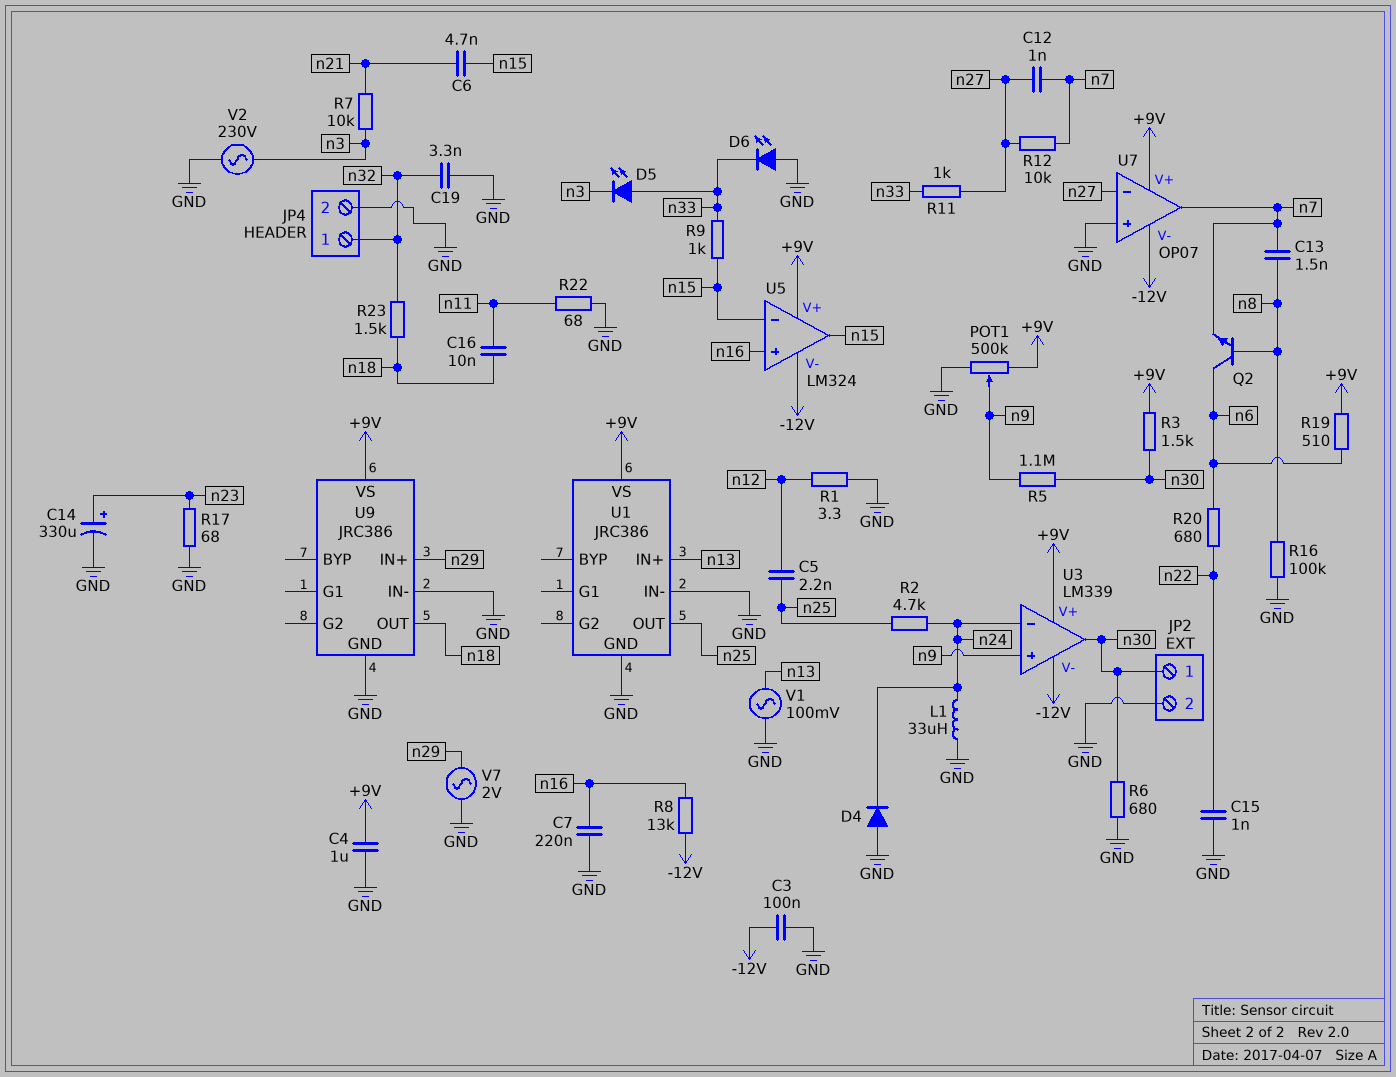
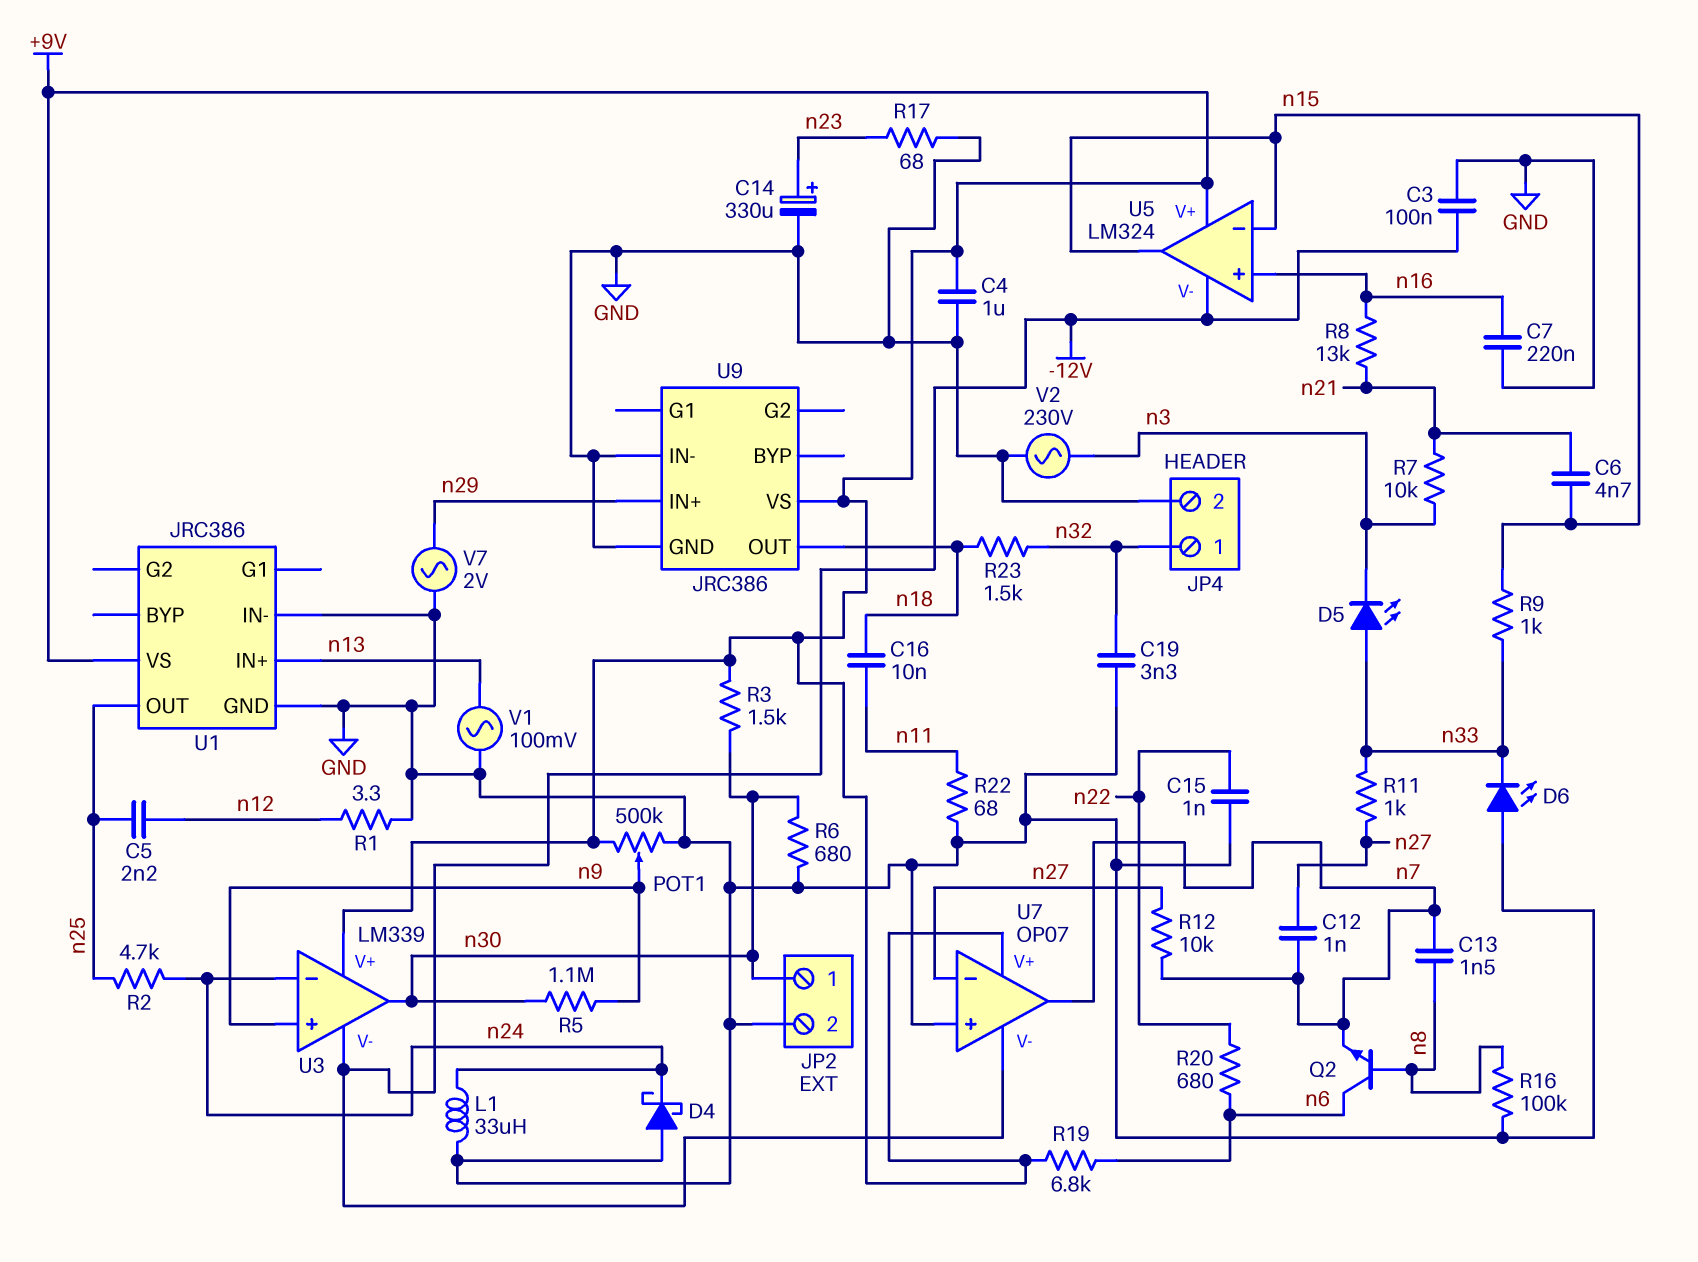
D4: diode (A GND, K n24) -> schottky (A GND, K n24)
R8: 13k (-12V, n16) -> 13k (n16, n21)
R19: 510 (+9V, n6) -> 6.8k (+9V, n6)

